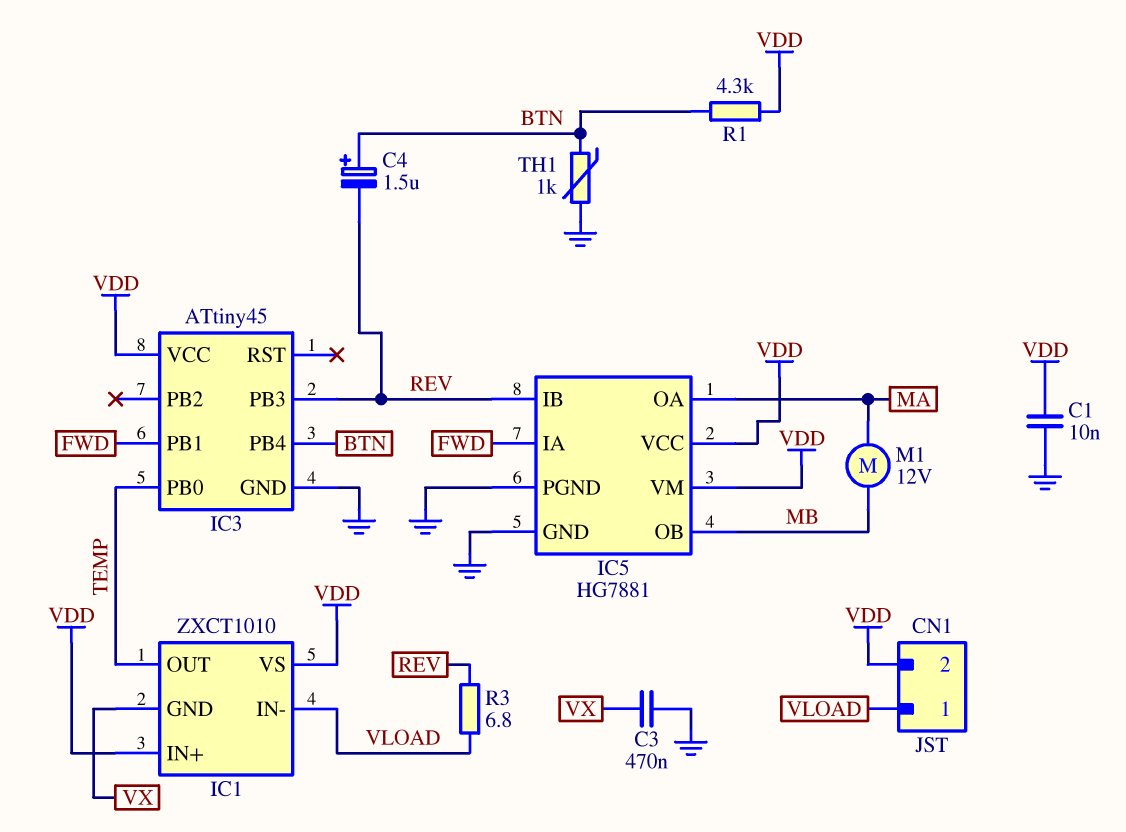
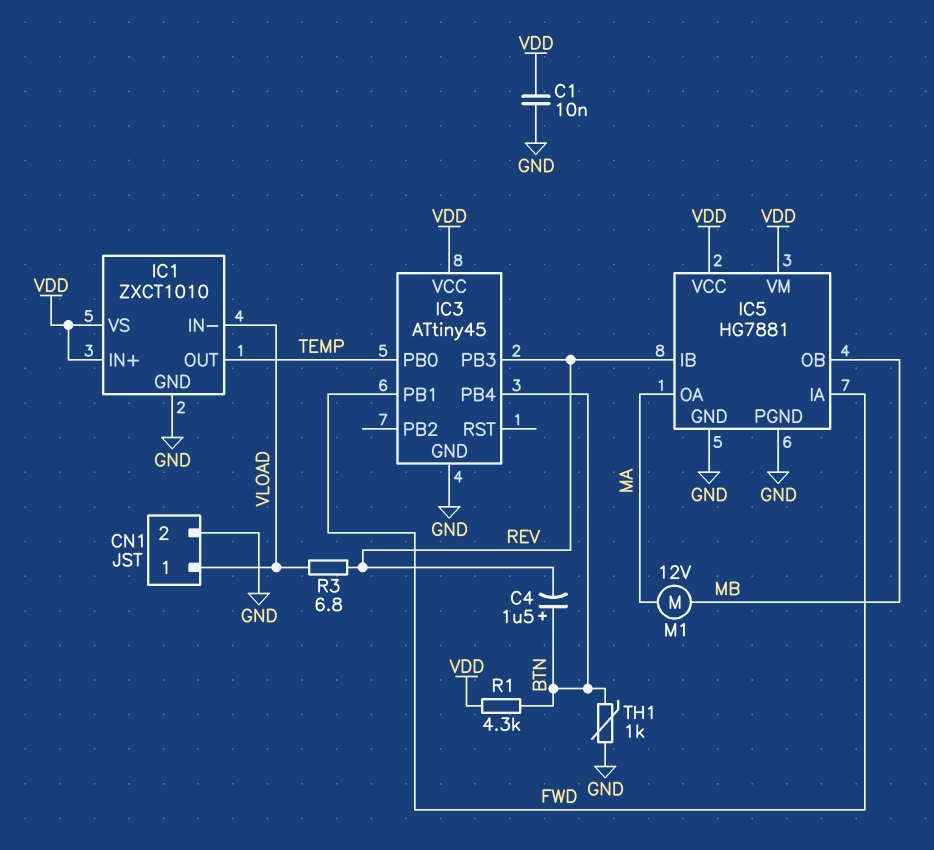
C3: 470nF (GND, VX) -> none
CN1 pin 2: VDD -> GND
IC1 pin GND: VX -> GND

